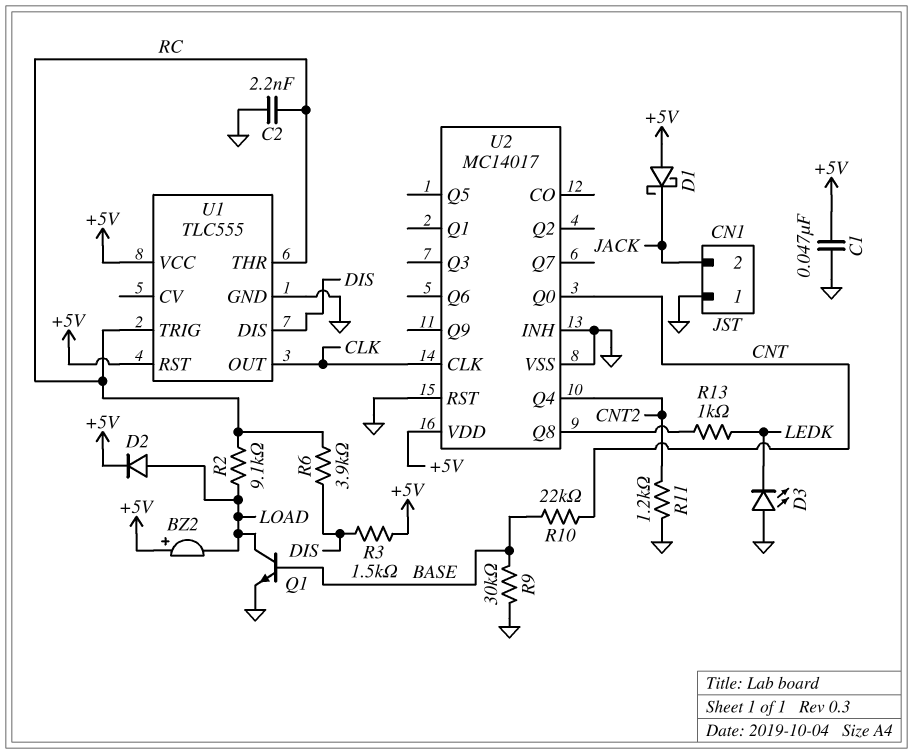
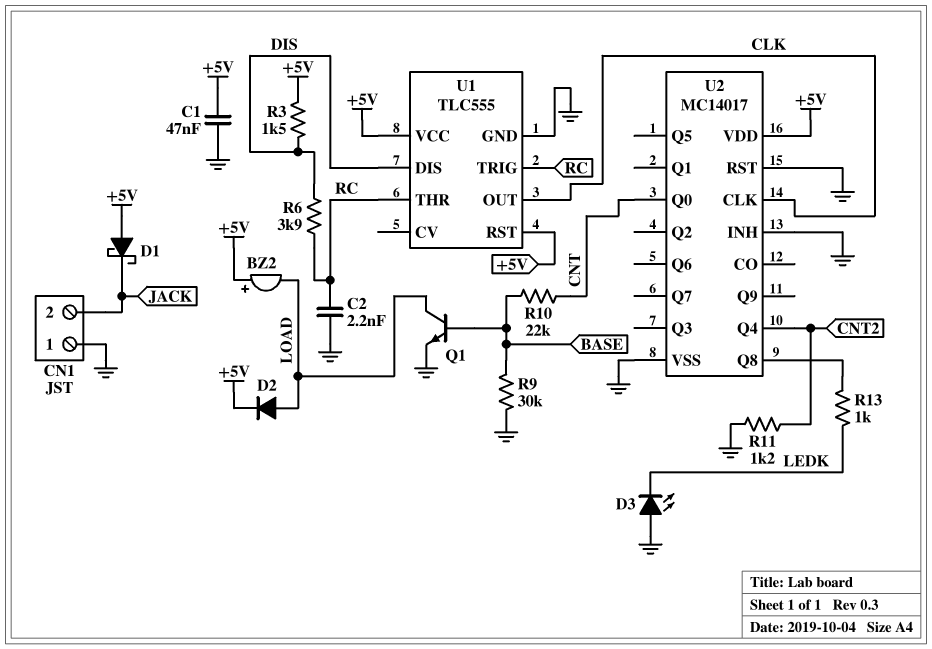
R2: 9.1k (LOAD, RC) -> none

